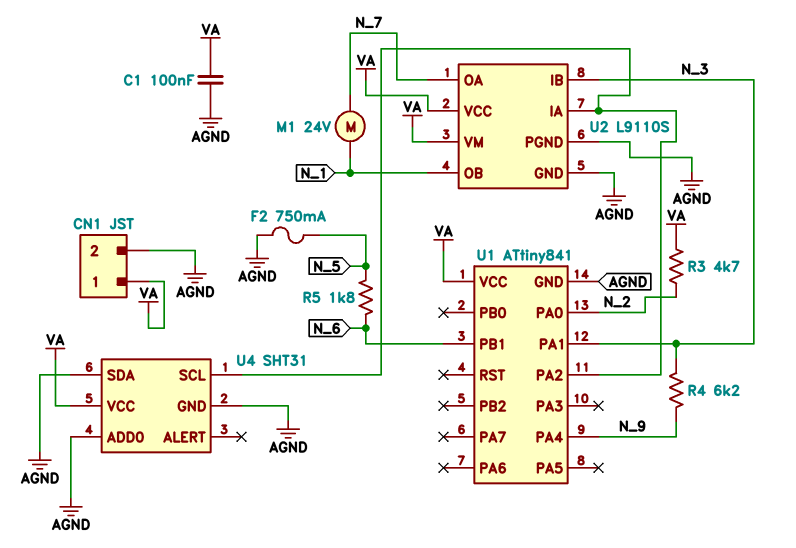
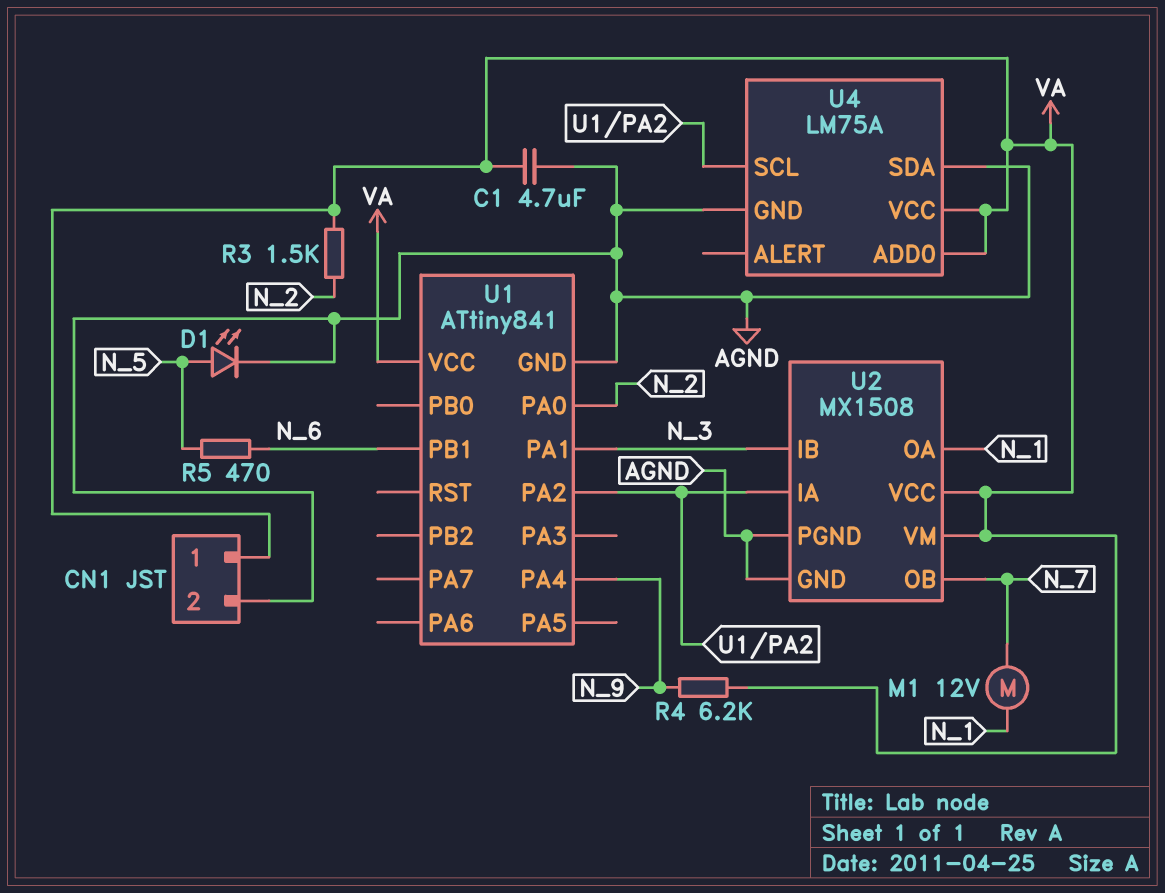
C1: 100nF (AGND, VA) -> 4.7uF (AGND, VA)
D1: none -> LED (A N_5, K AGND)
F2: 750mA (AGND, N_5) -> none
M1: motor 24V (N_1, N_7) -> motor 12V (N_1, N_7)
R3: 4.7k (N_2, VA) -> 1.5k (N_2, VA)
R4: 6.2k (N_3, N_9) -> 6.2k (N_9, VA)
R5: 1.8k (N_5, N_6) -> 470 (N_5, N_6)
U2: L9110S -> MX1508
U2 pin OA: N_7 -> N_1
U2 pin OB: N_1 -> N_7
U4: SHT31 -> LM75A
U4 pin ADD0: AGND -> VA

